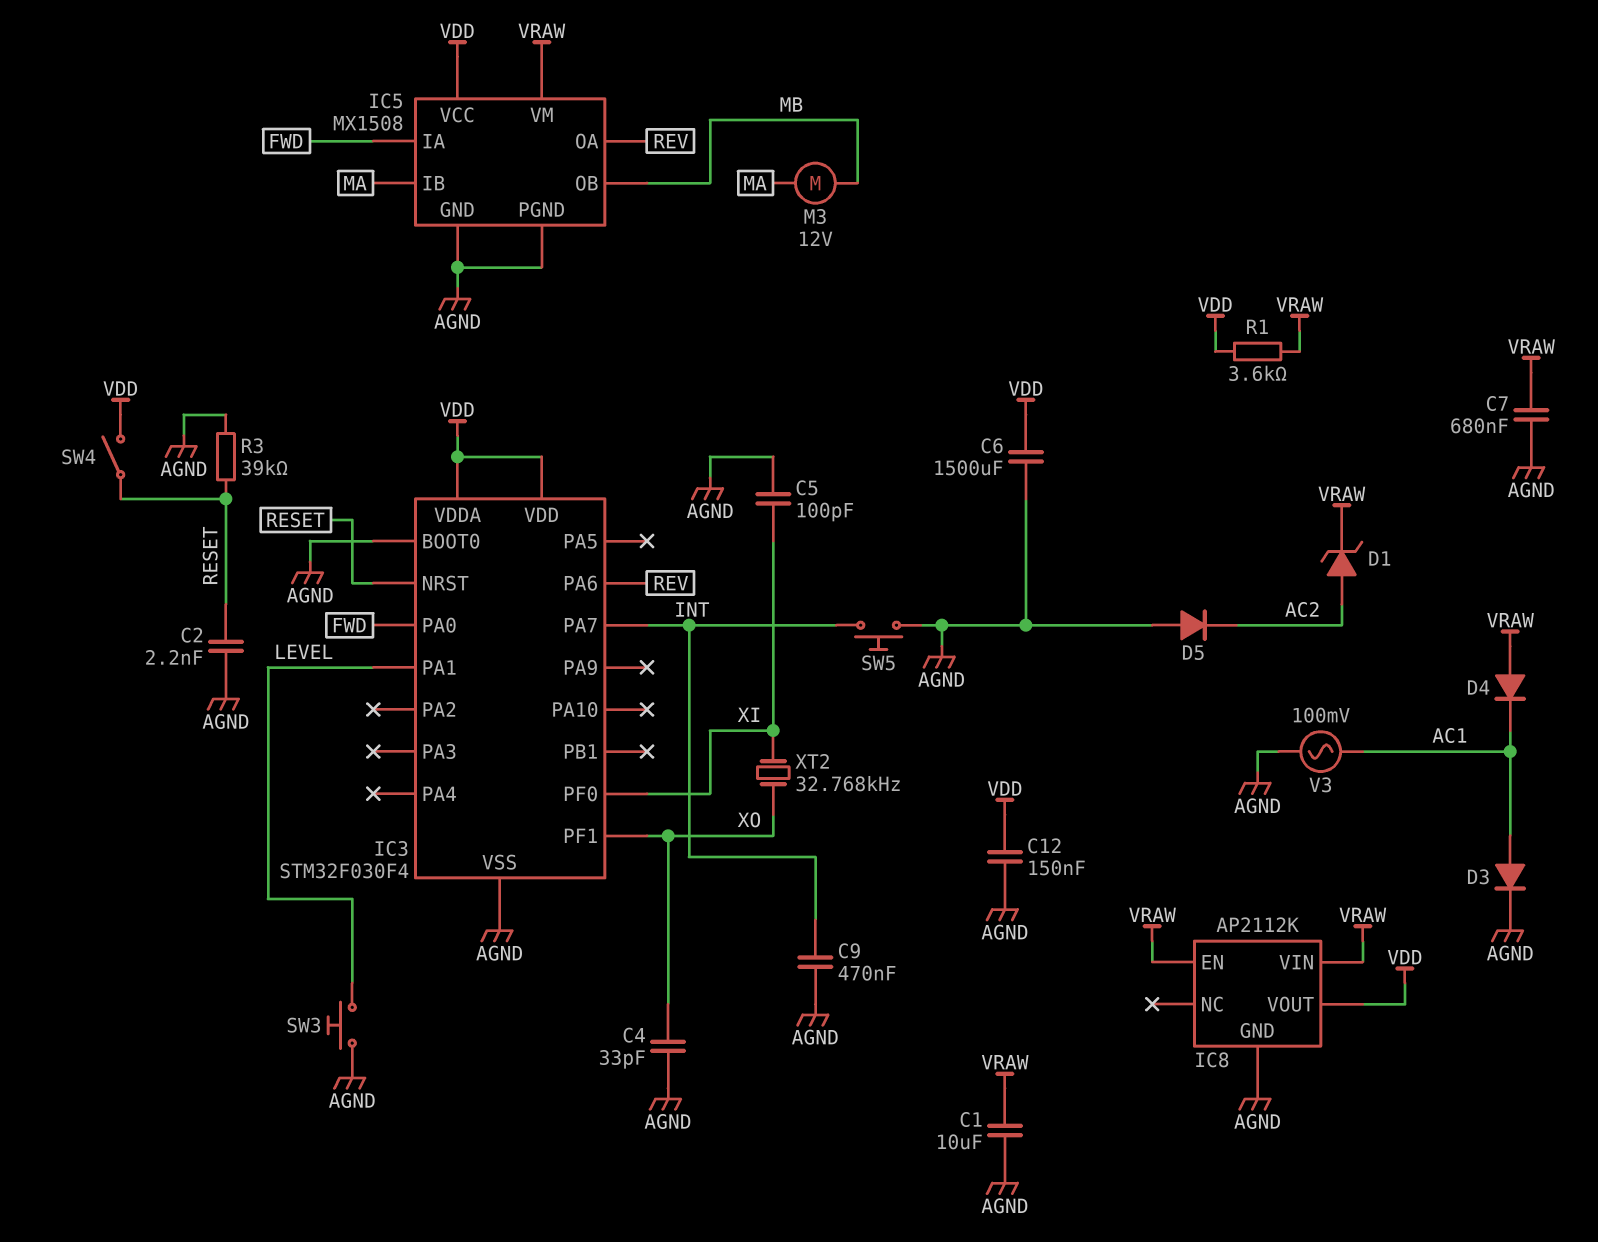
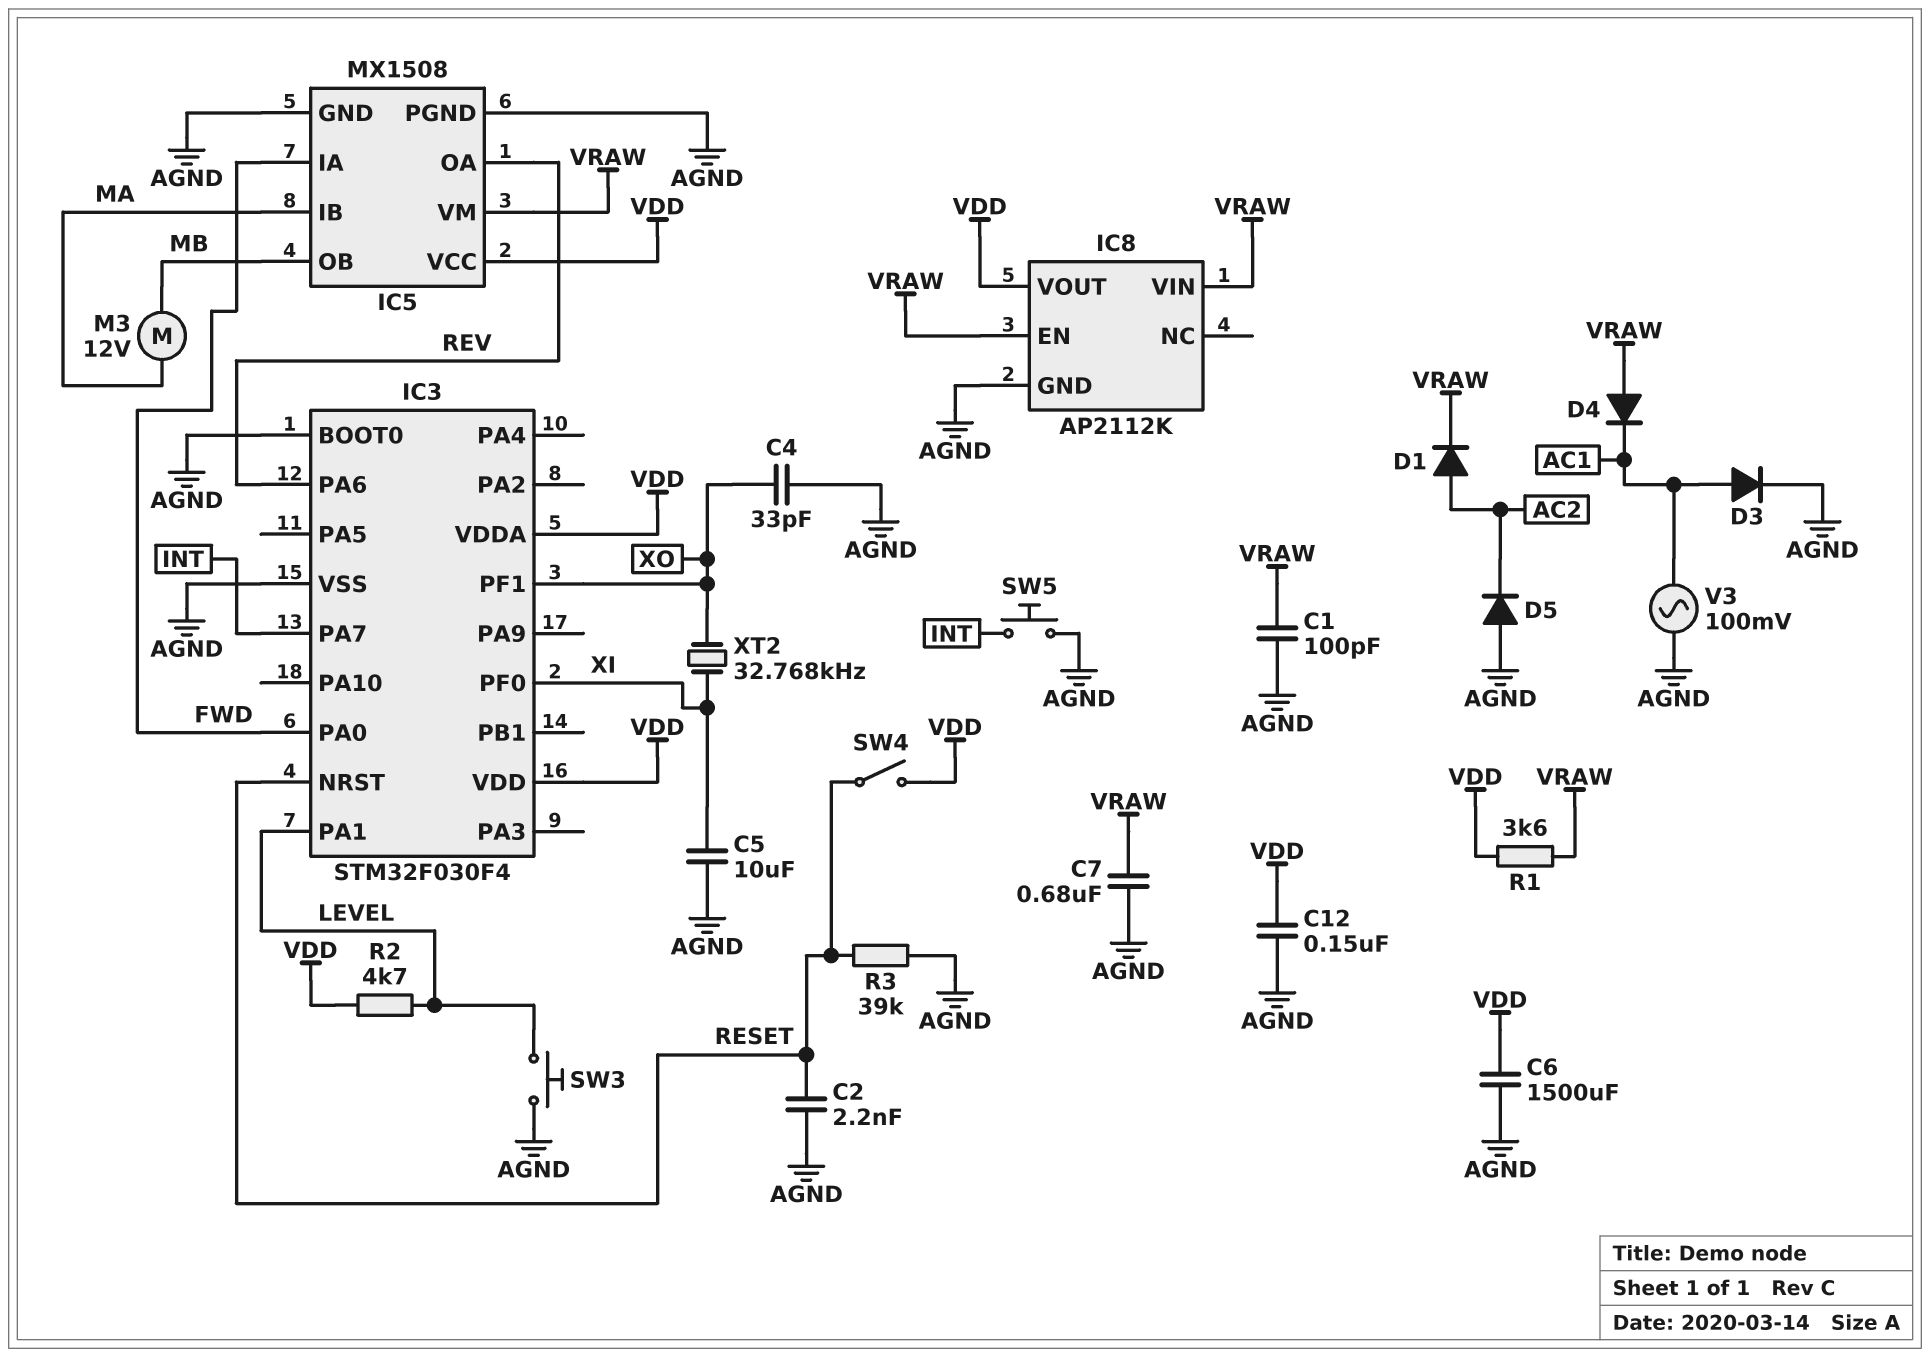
C1: 10uF (AGND, VRAW) -> 100pF (AGND, VRAW)
C5: 100pF (AGND, XI) -> 10uF (AGND, XI)
C9: 470nF (AGND, INT) -> none
D1: zener (A AC2, K VRAW) -> diode (A AC2, K VRAW)
R2: none -> 4.7k (LEVEL, VDD)

